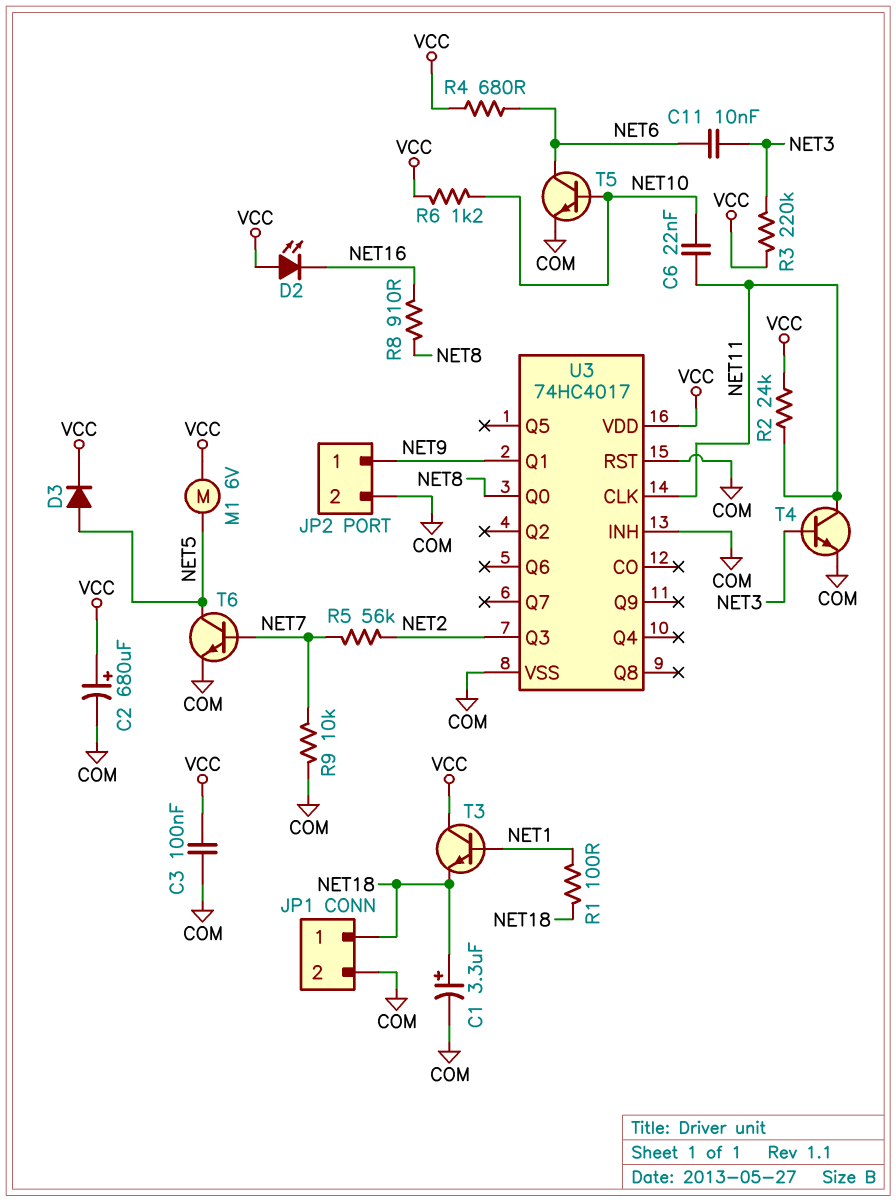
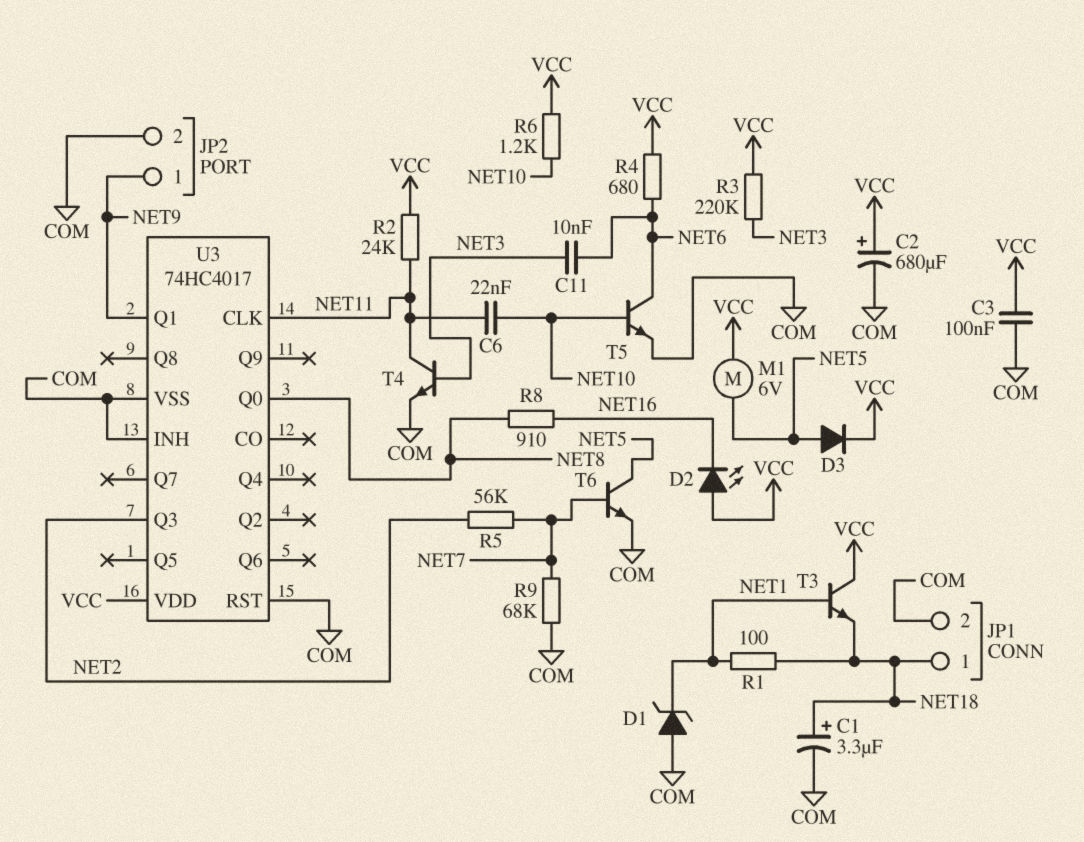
D1: none -> zener (A COM, K NET1)
R9: 10k (COM, NET7) -> 68k (COM, NET7)

